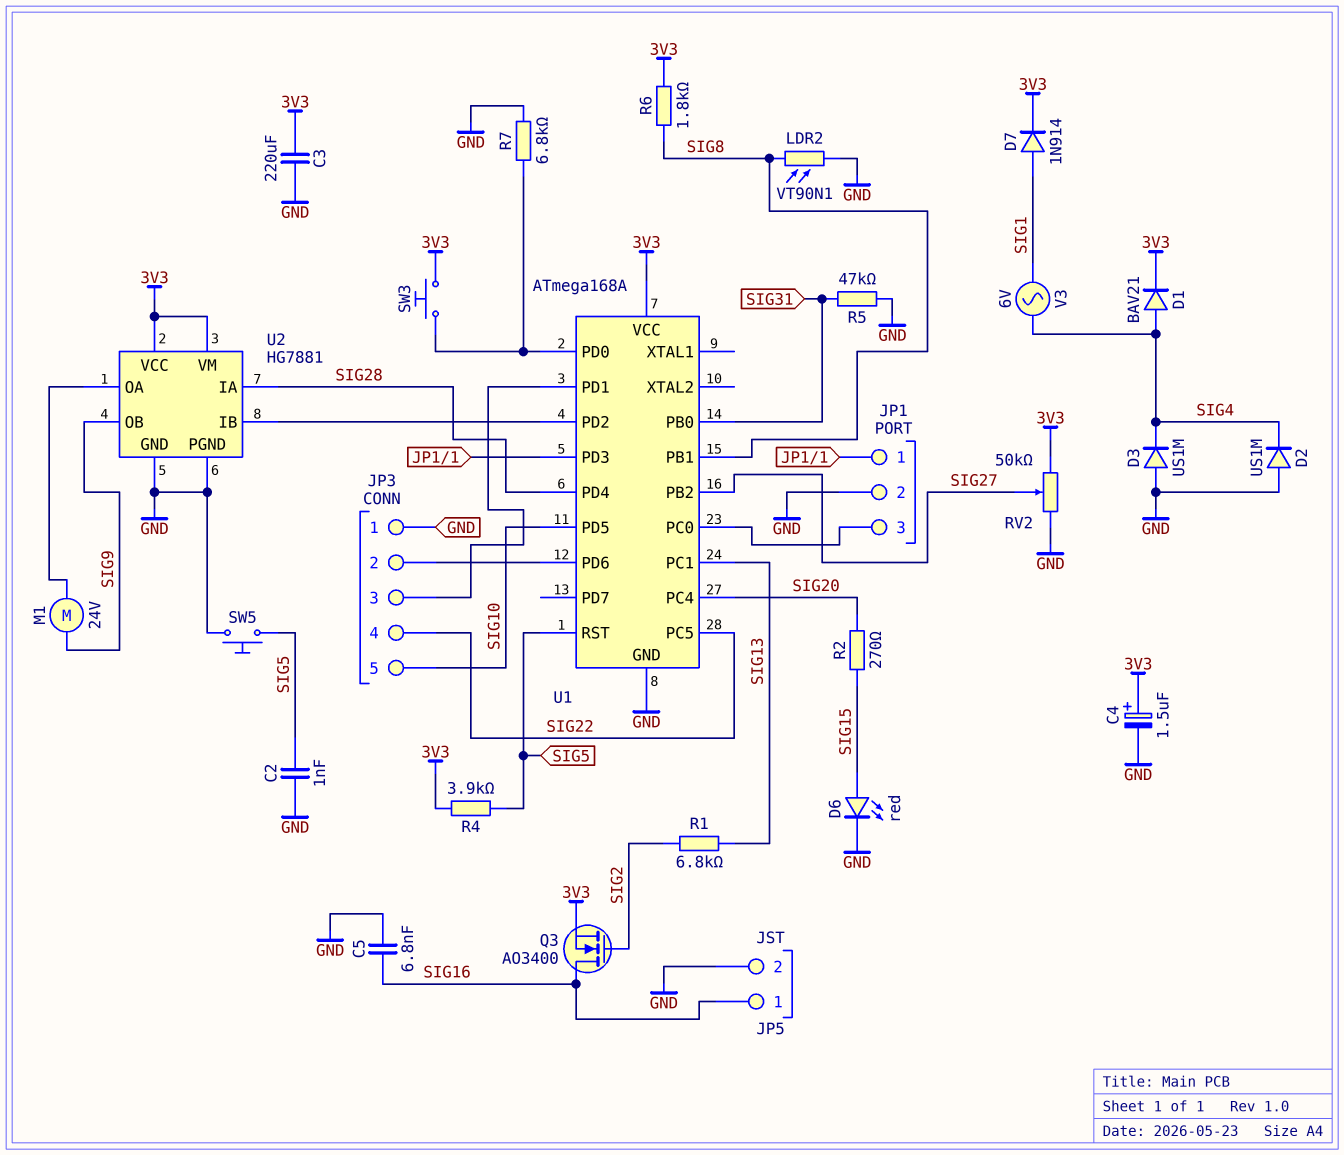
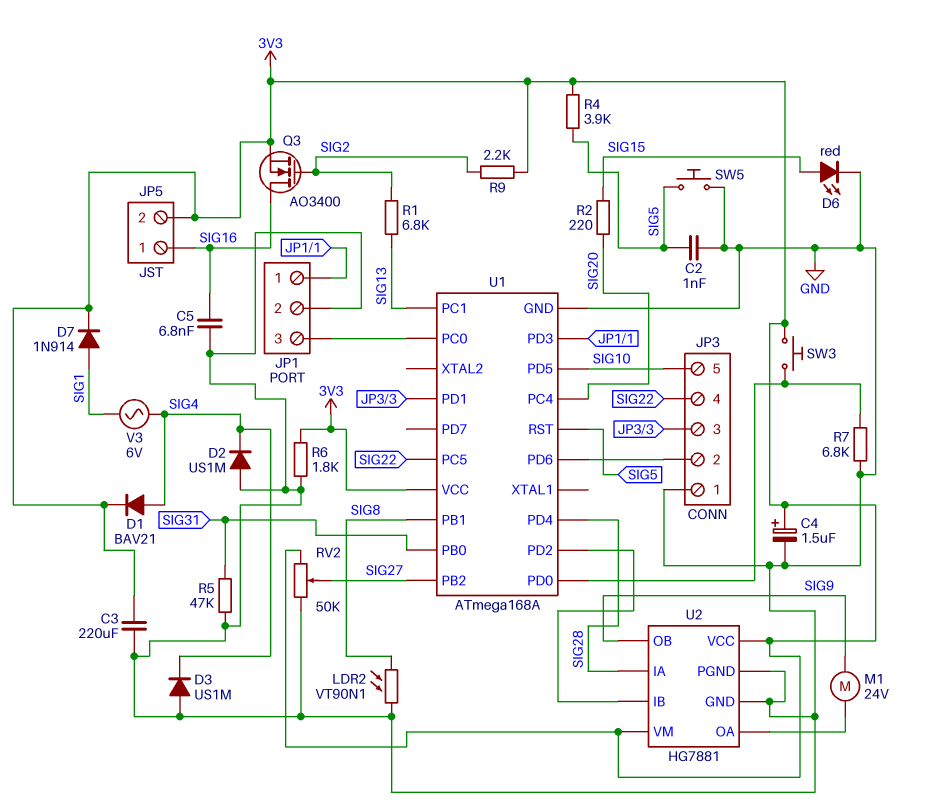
JP5 pin 2: GND -> 3V3
R2: 270 (SIG15, SIG20) -> 220 (SIG15, SIG20)
R6: 1.8k (3V3, SIG8) -> 1.8k (3V3, GND)
R9: none -> 2.2k (3V3, SIG2)

